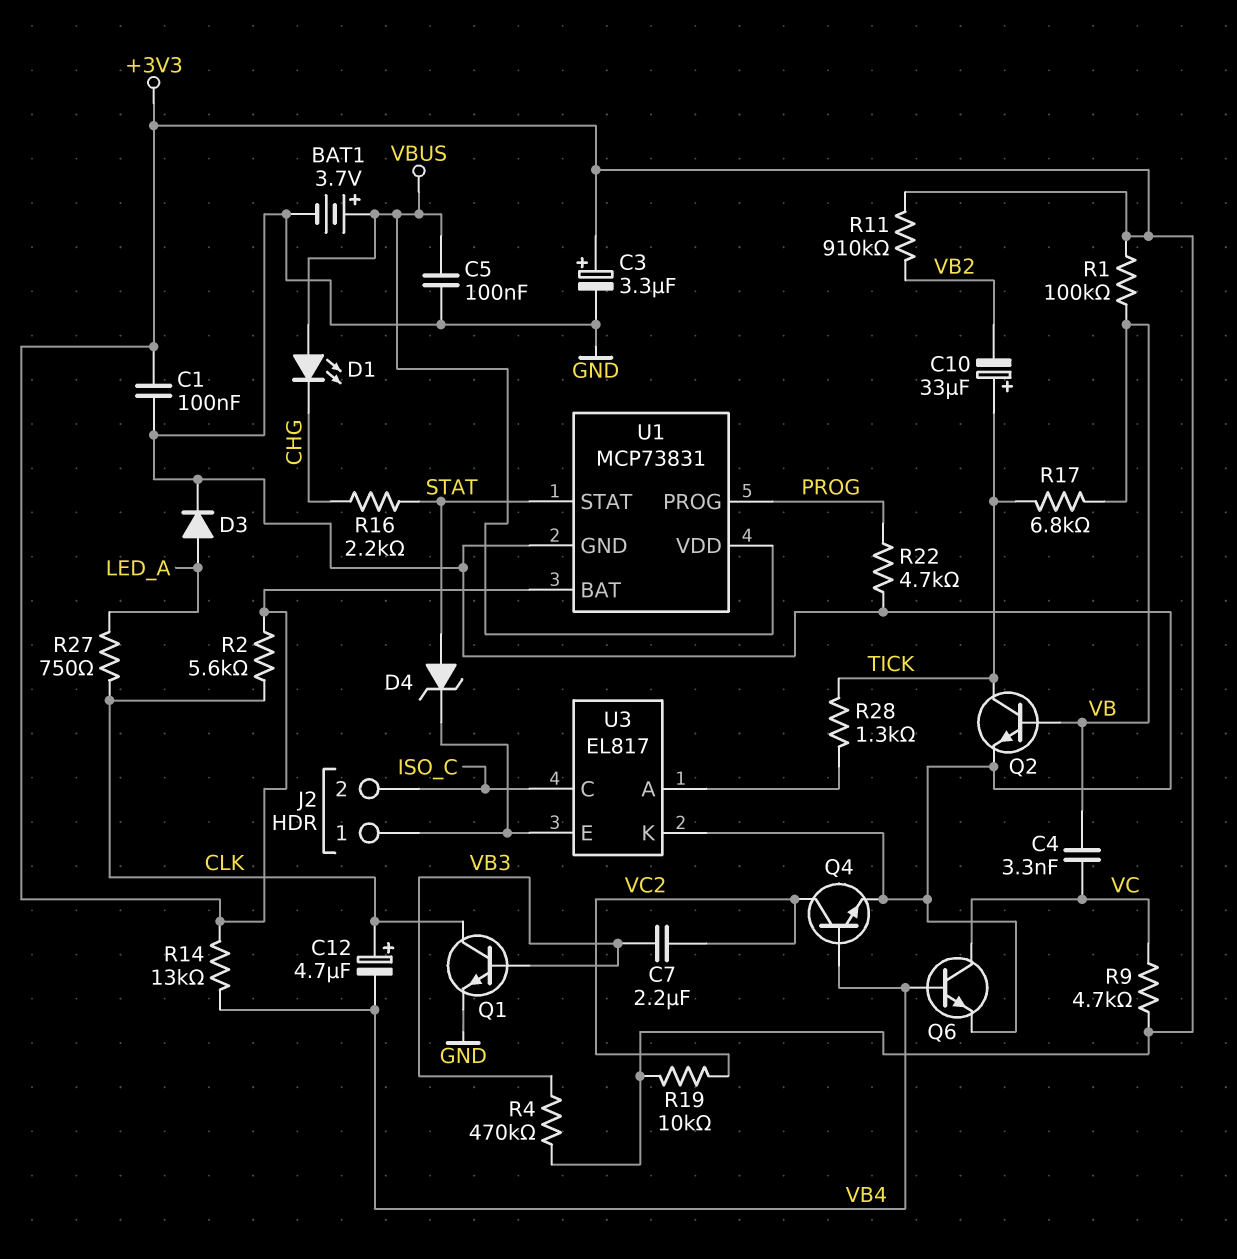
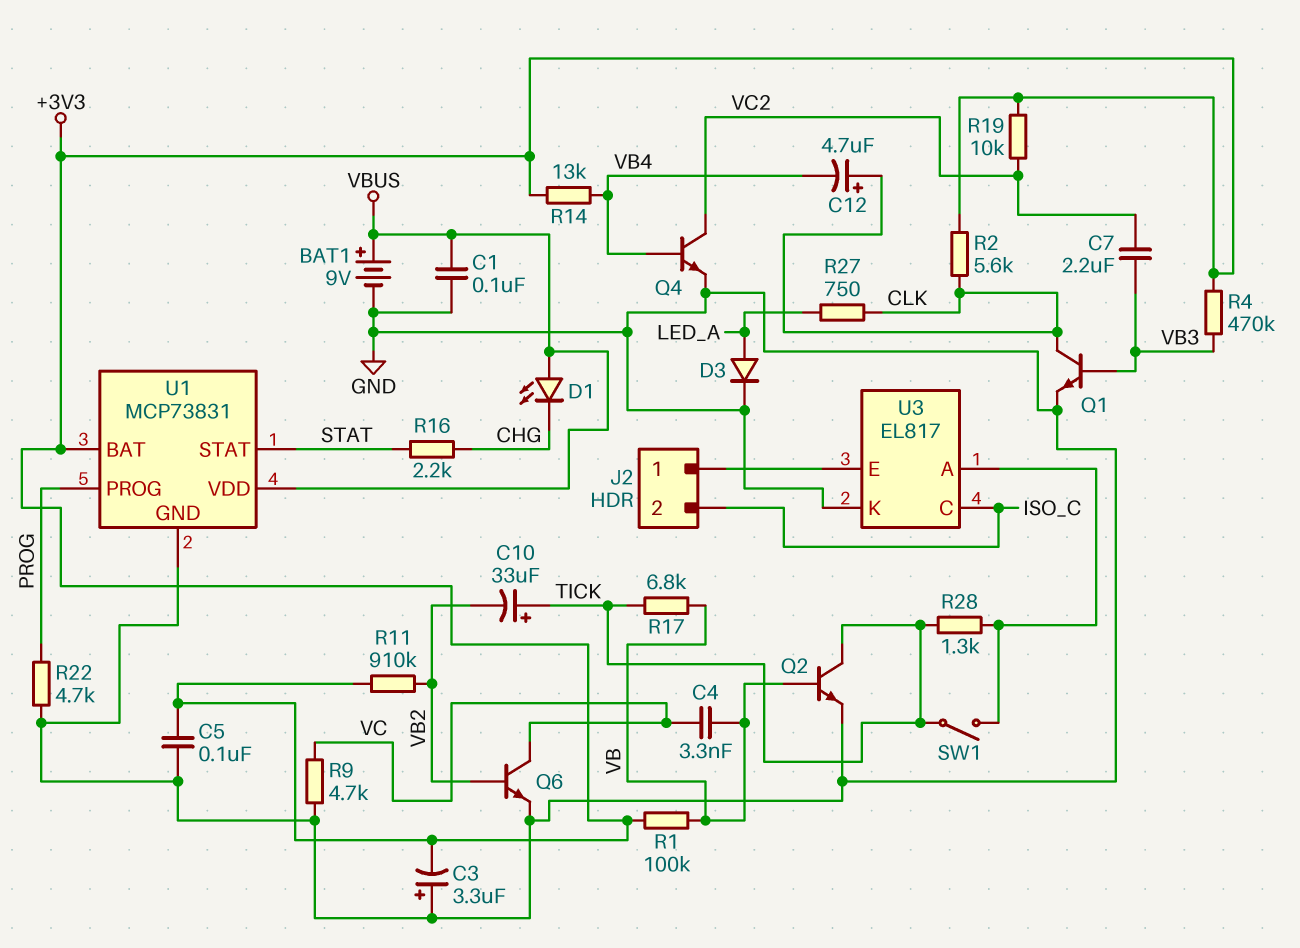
BAT1: 3.7V (plus VBUS, minus GND) -> 9V (plus VBUS, minus GND)
C1: 100nF (+3V3, GND) -> 100nF (GND, VBUS)
C3: 3.3uF (plus +3V3, minus GND) -> 3.3uF (plus GND, minus +3V3)
C5: 100nF (GND, VBUS) -> 100nF (+3V3, GND)
D4: zener (A STAT, K J2/1) -> none
Q6: NPN (B VB4, C VC, E GND) -> NPN (B VB2, C VC, E GND)
R9: 4.7k (+3V3, VC) -> 4.7k (GND, VC)
SW1: none -> switch (TICK, U3/A)

